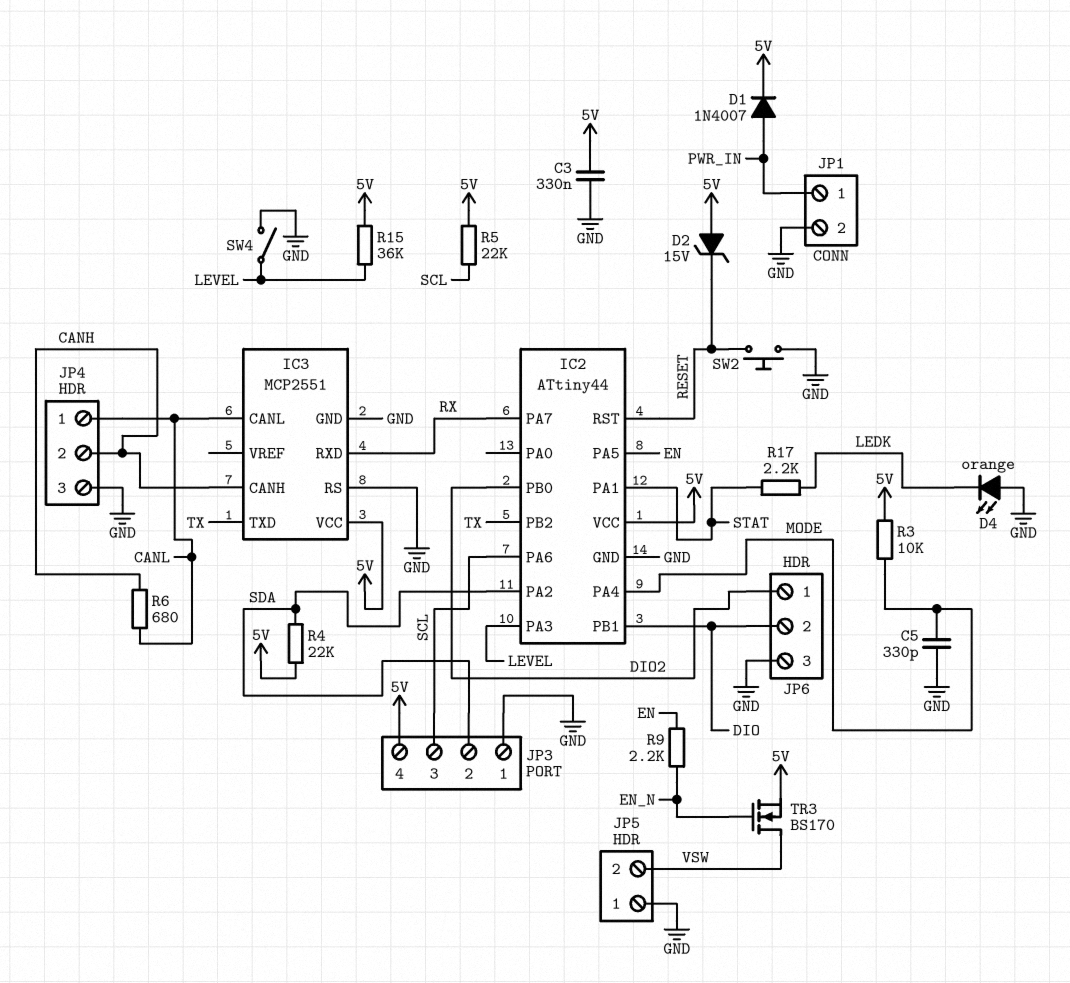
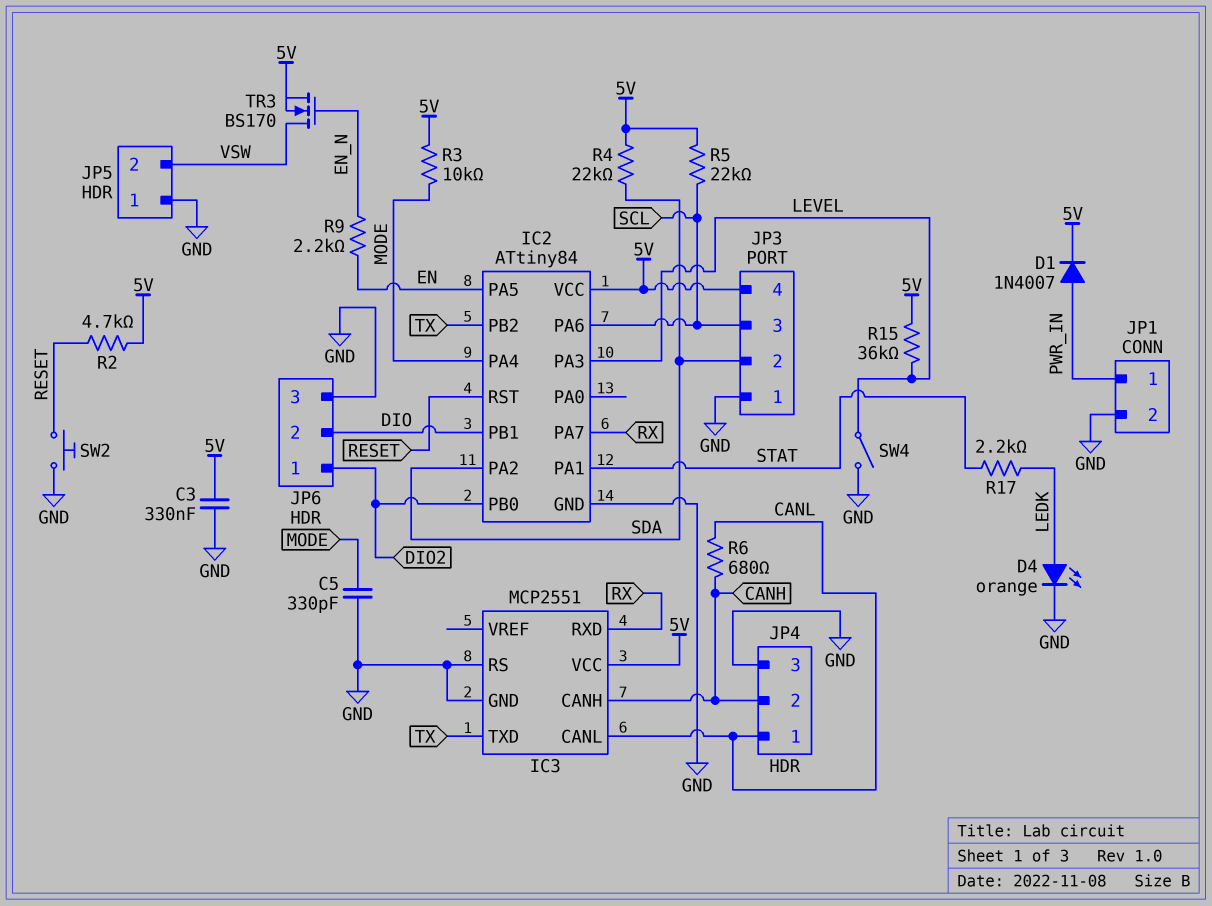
D2: zener 15V (A 5V, K RESET) -> none
D4: LED orange (A GND, K LEDK) -> LED orange (A LEDK, K GND)
IC2: ATtiny44 -> ATtiny84
R2: none -> 4.7k (5V, RESET)

